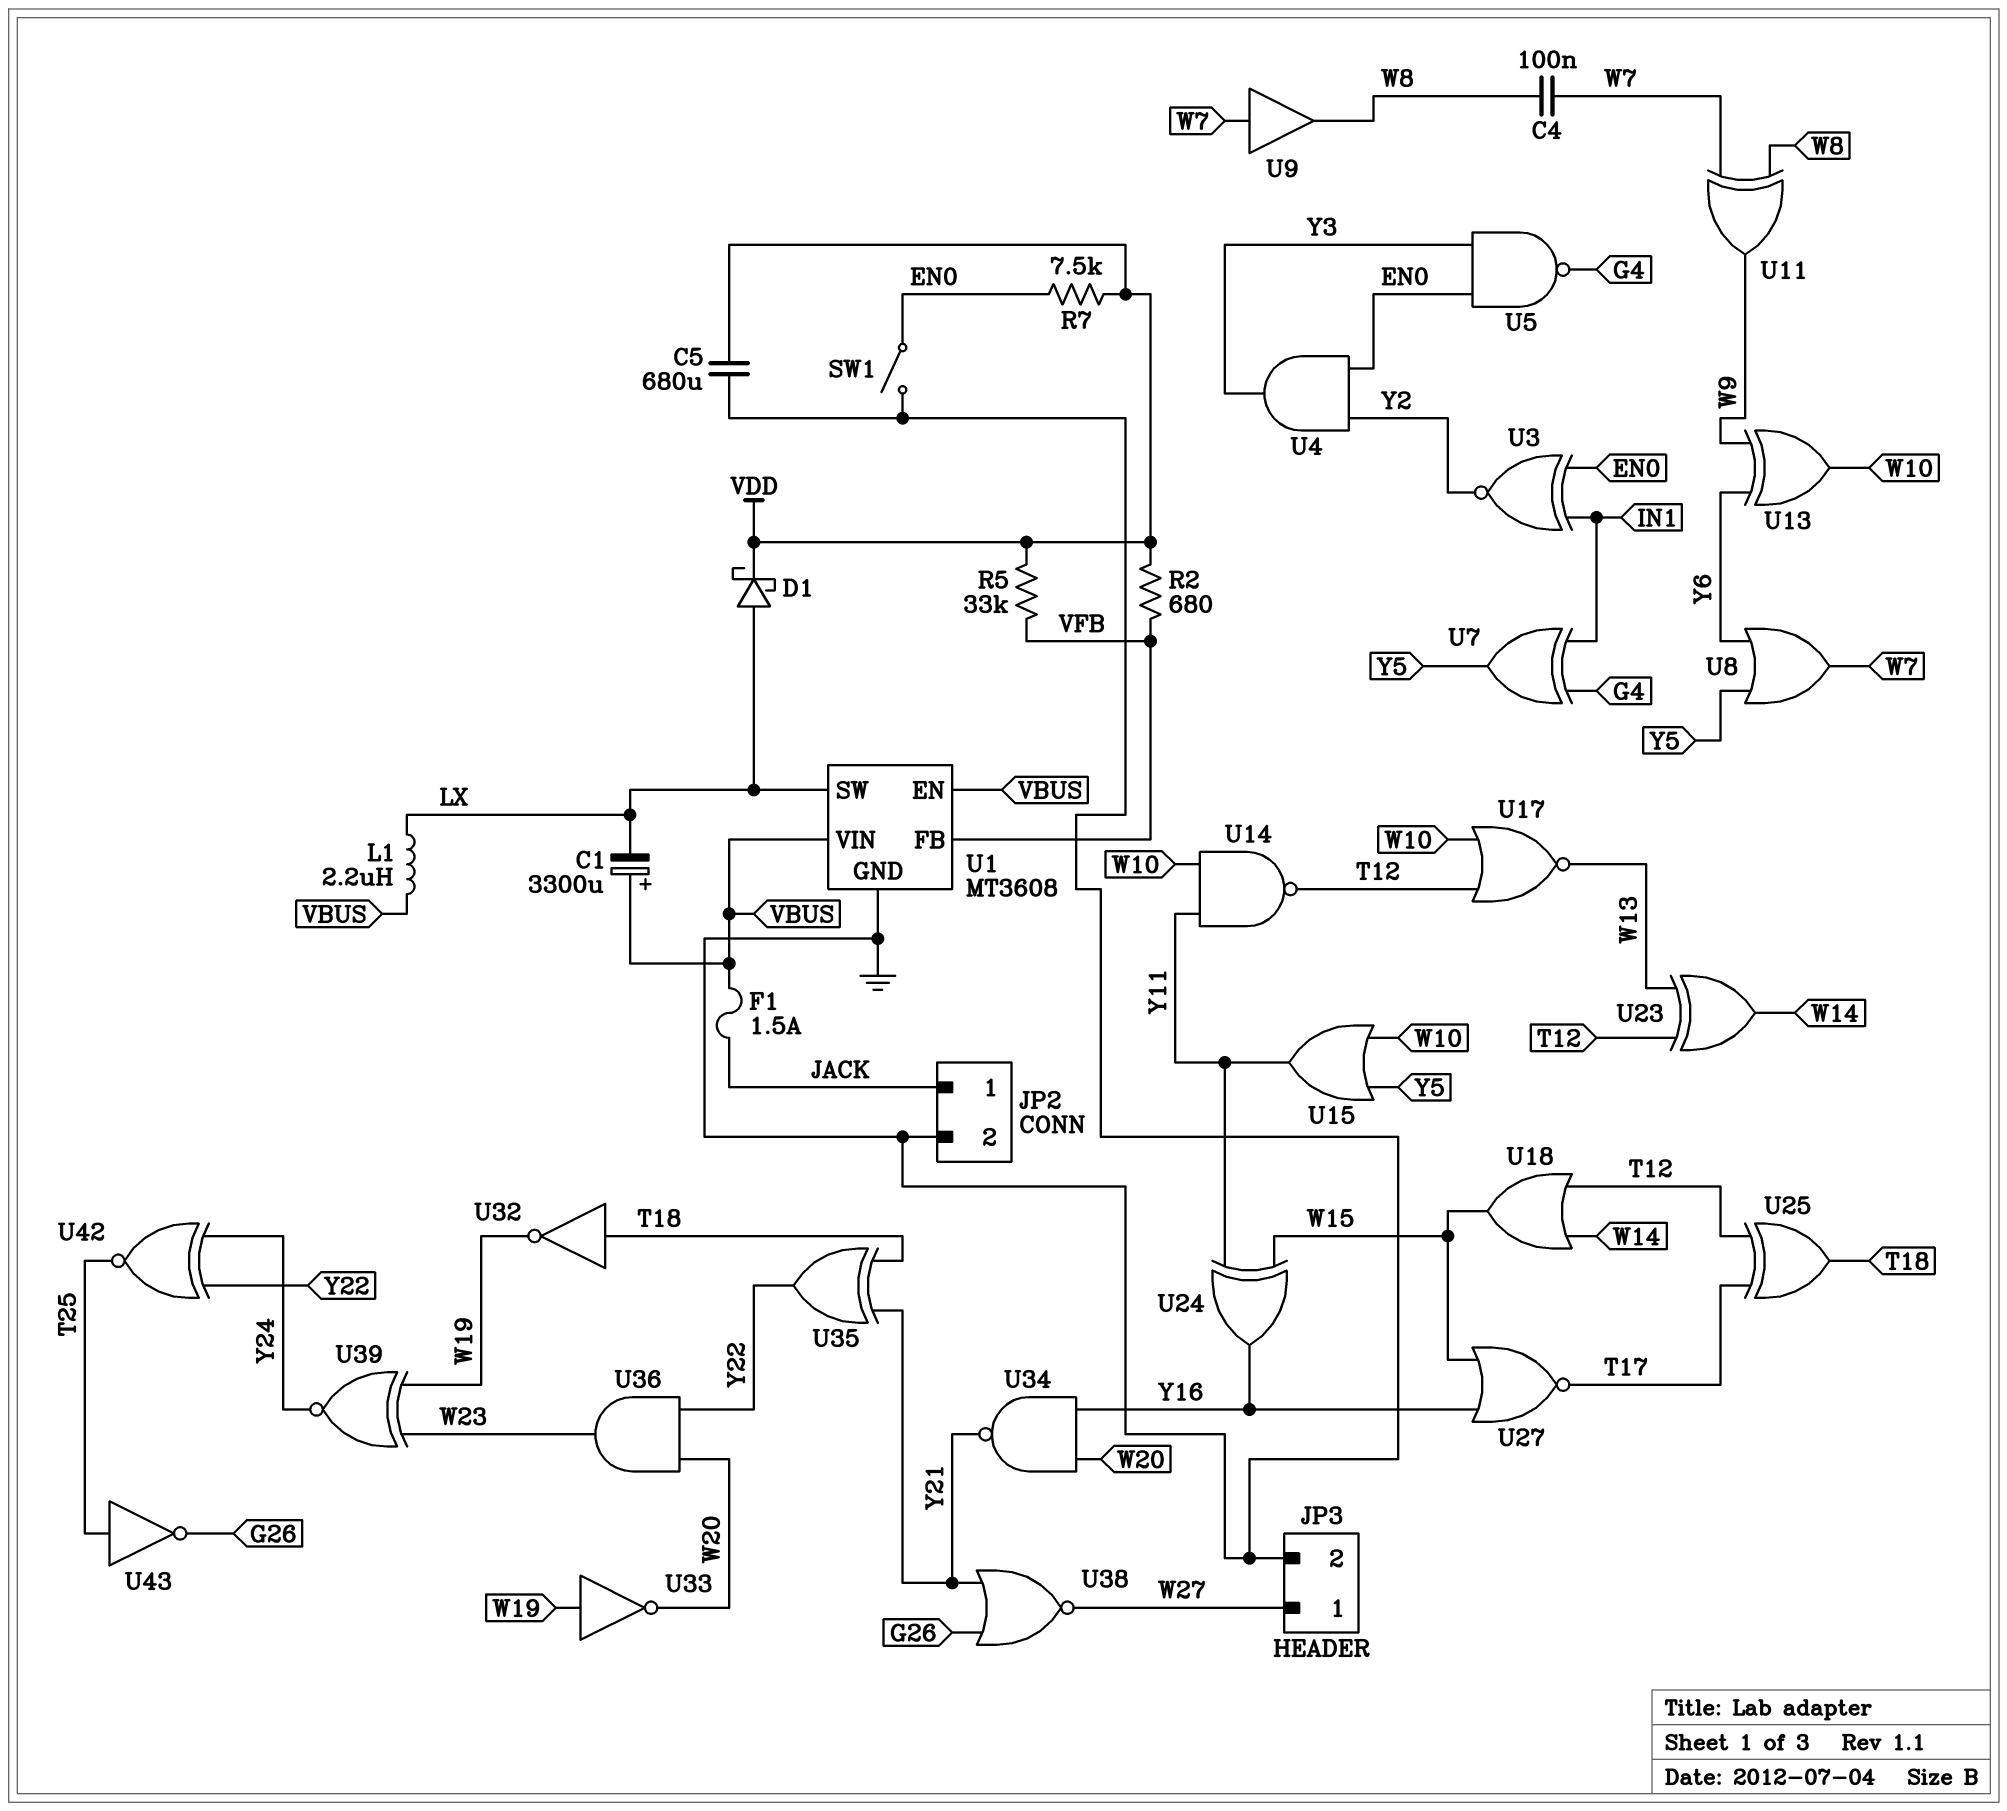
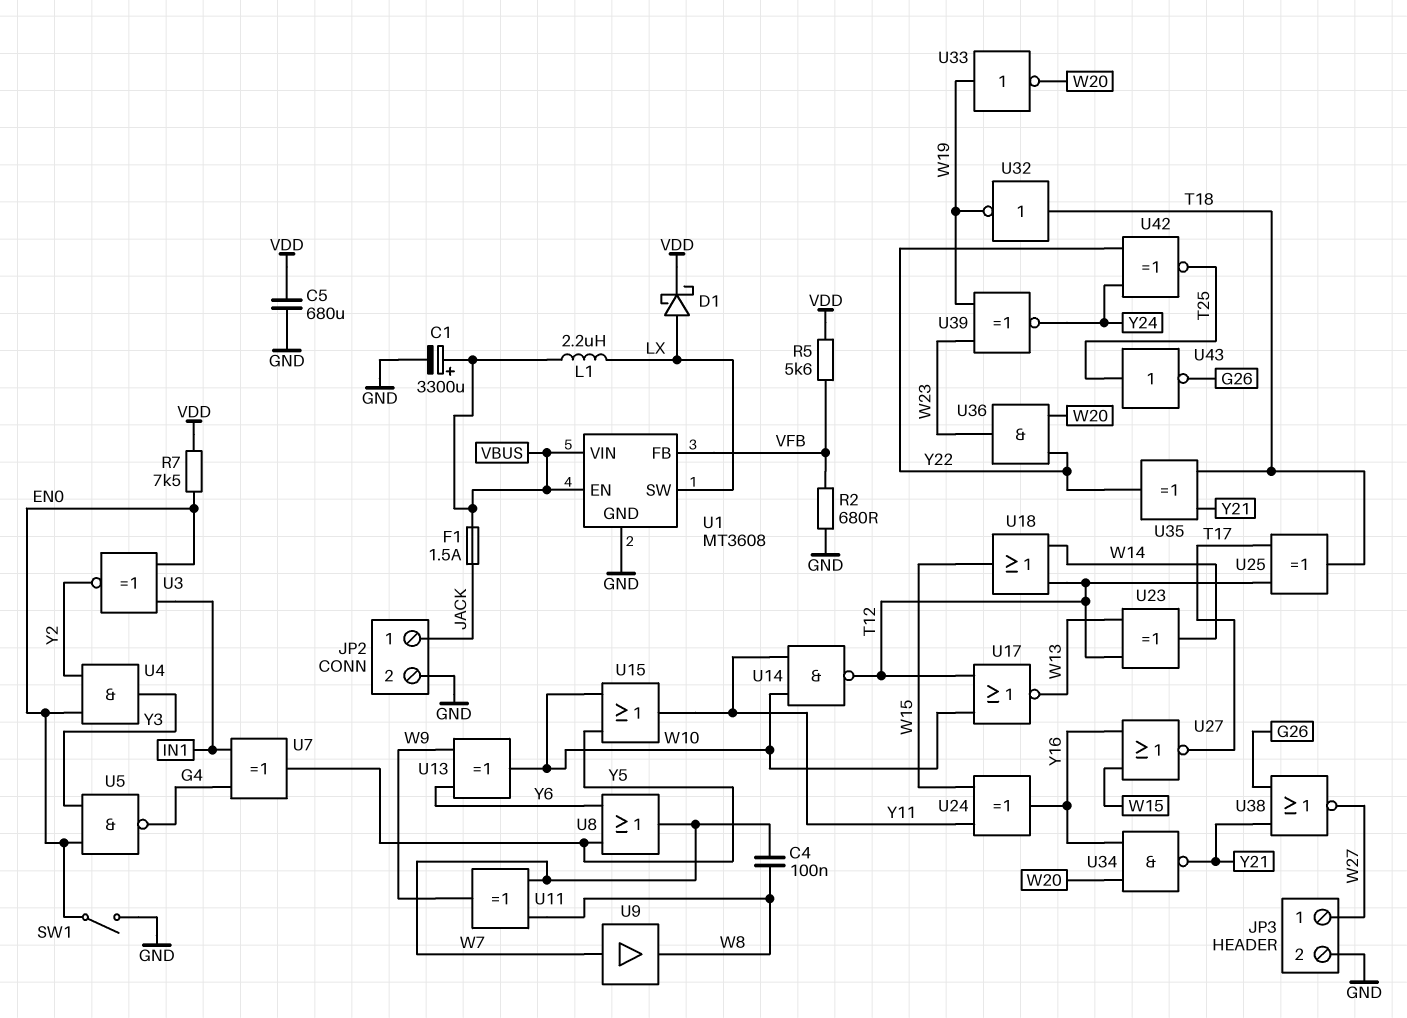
C1: 3300uF (plus VBUS, minus LX) -> 3300uF (plus VBUS, minus GND)
R2: 680 (VDD, VFB) -> 680 (GND, VFB)
R5: 33k (VDD, VFB) -> 5.6k (VDD, VFB)

